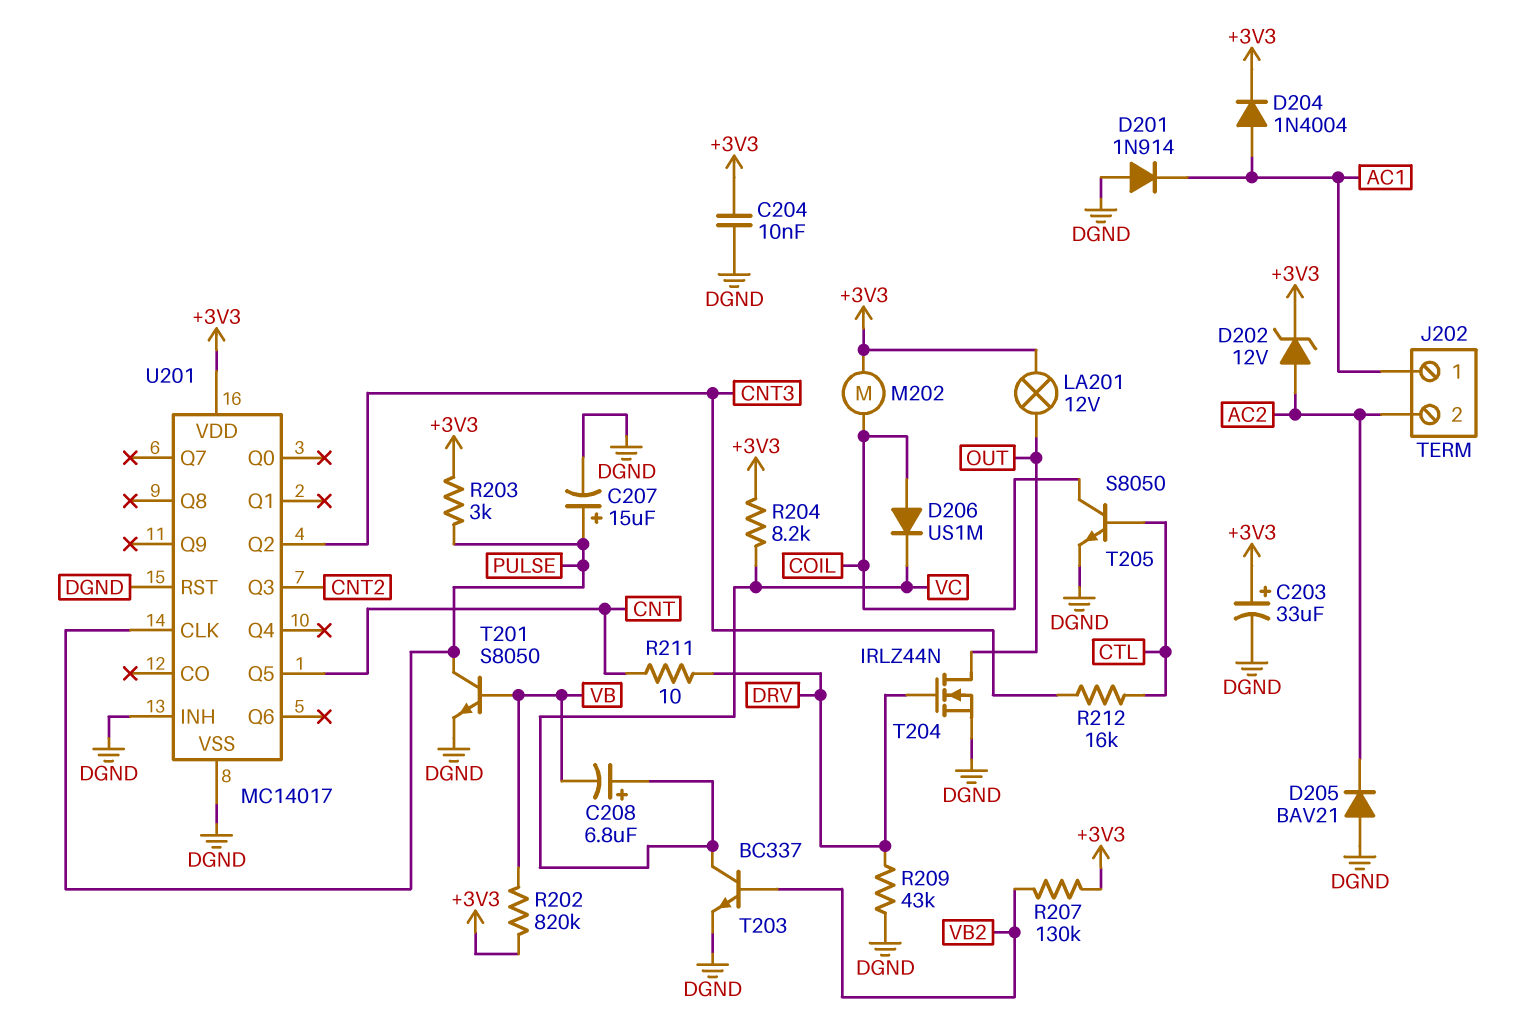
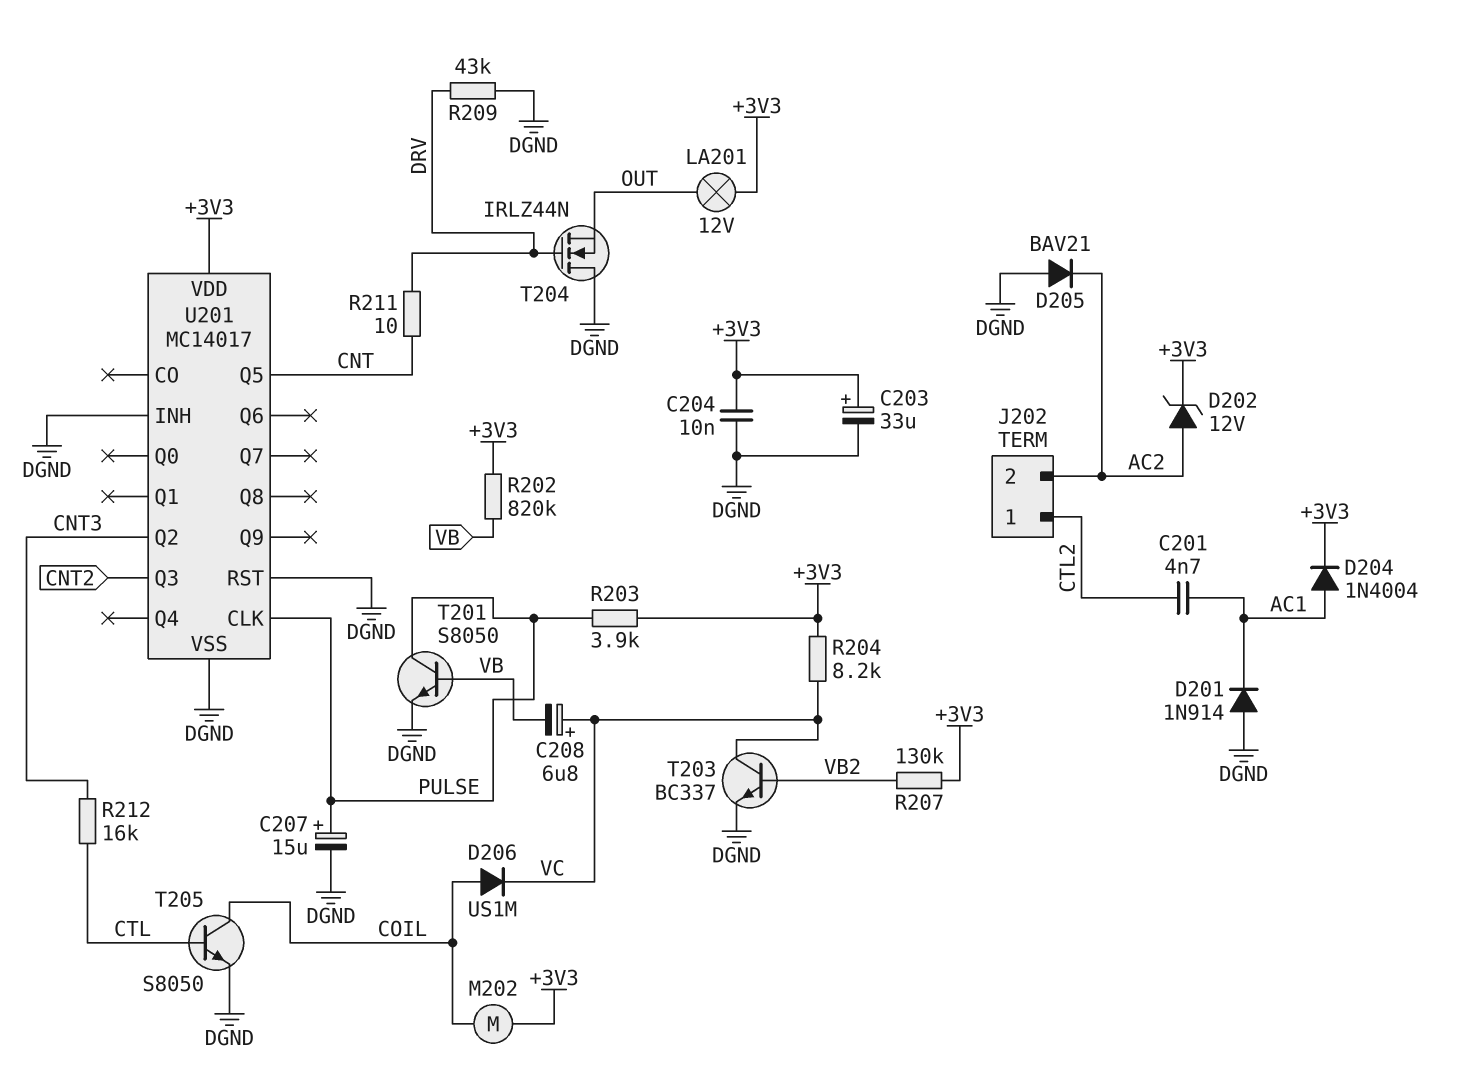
C201: none -> 4.7nF (AC1, CTL2)
J202 pin 1: AC1 -> CTL2
R203: 3k (+3V3, PULSE) -> 3.9k (+3V3, PULSE)
T204: NMOS IRLZ44N (G DRV, D OUT, S DGND) -> NMOS IRLZ44N (G DRV, D DGND, S OUT)

